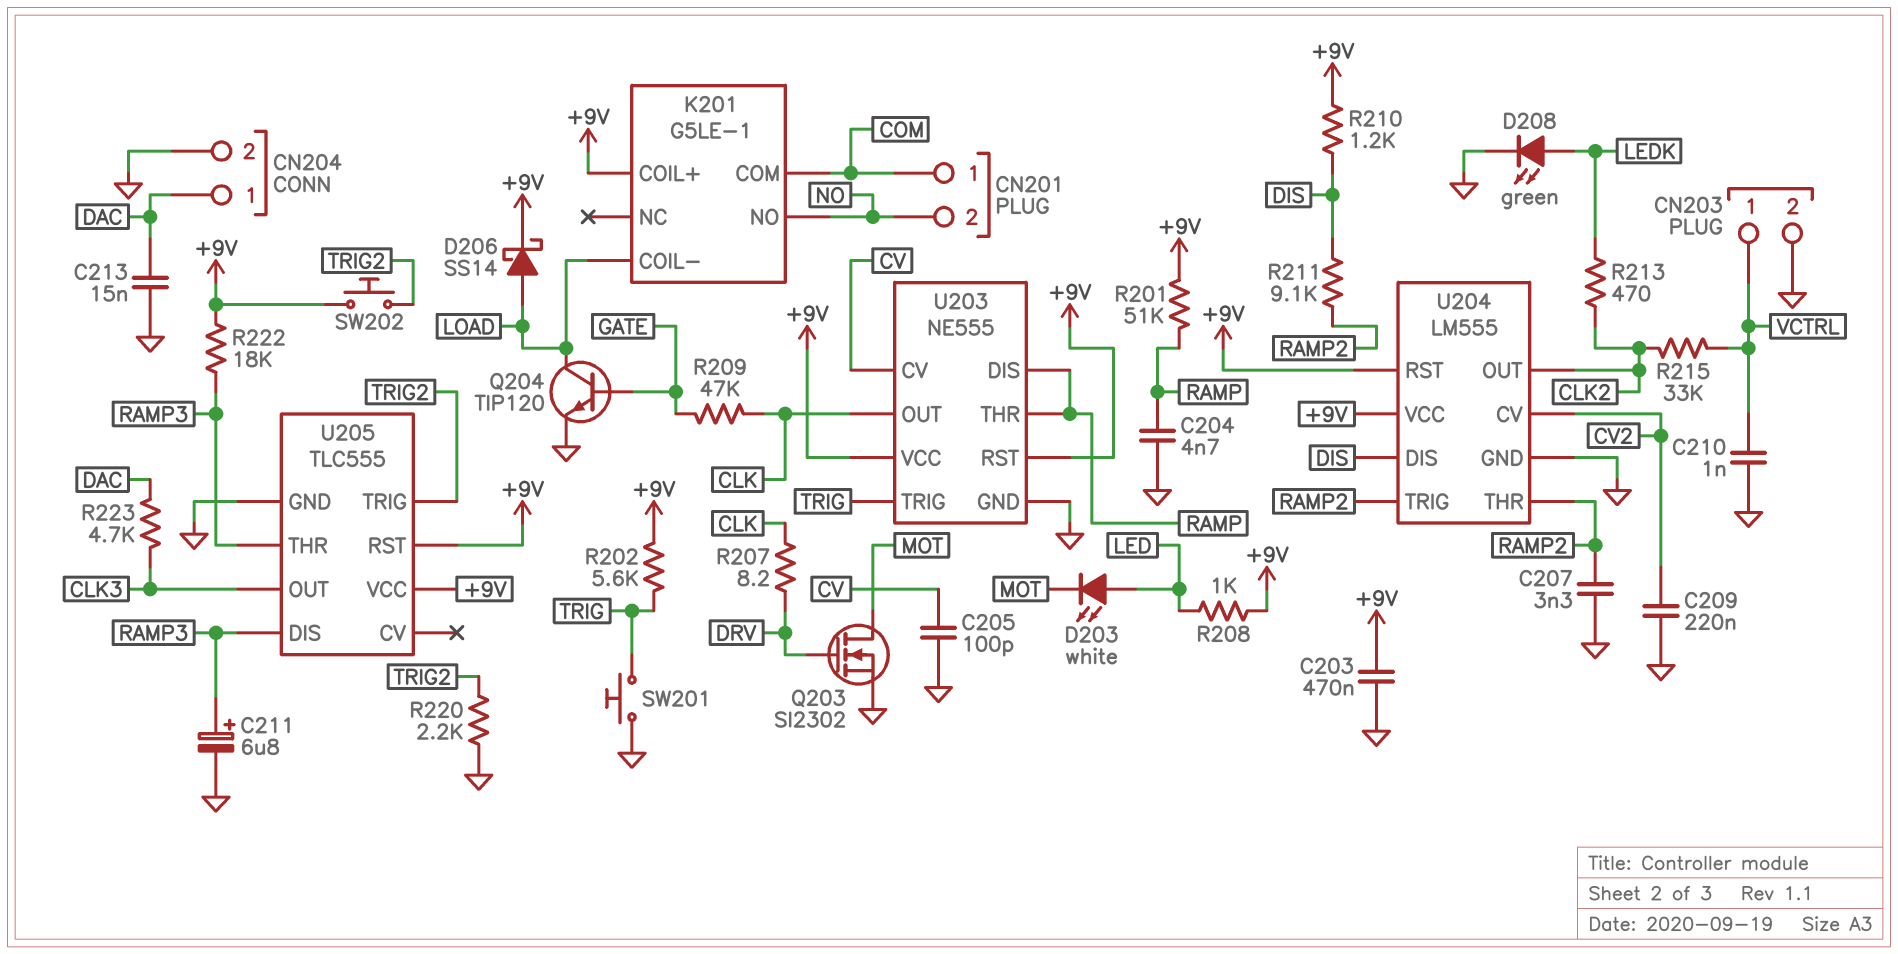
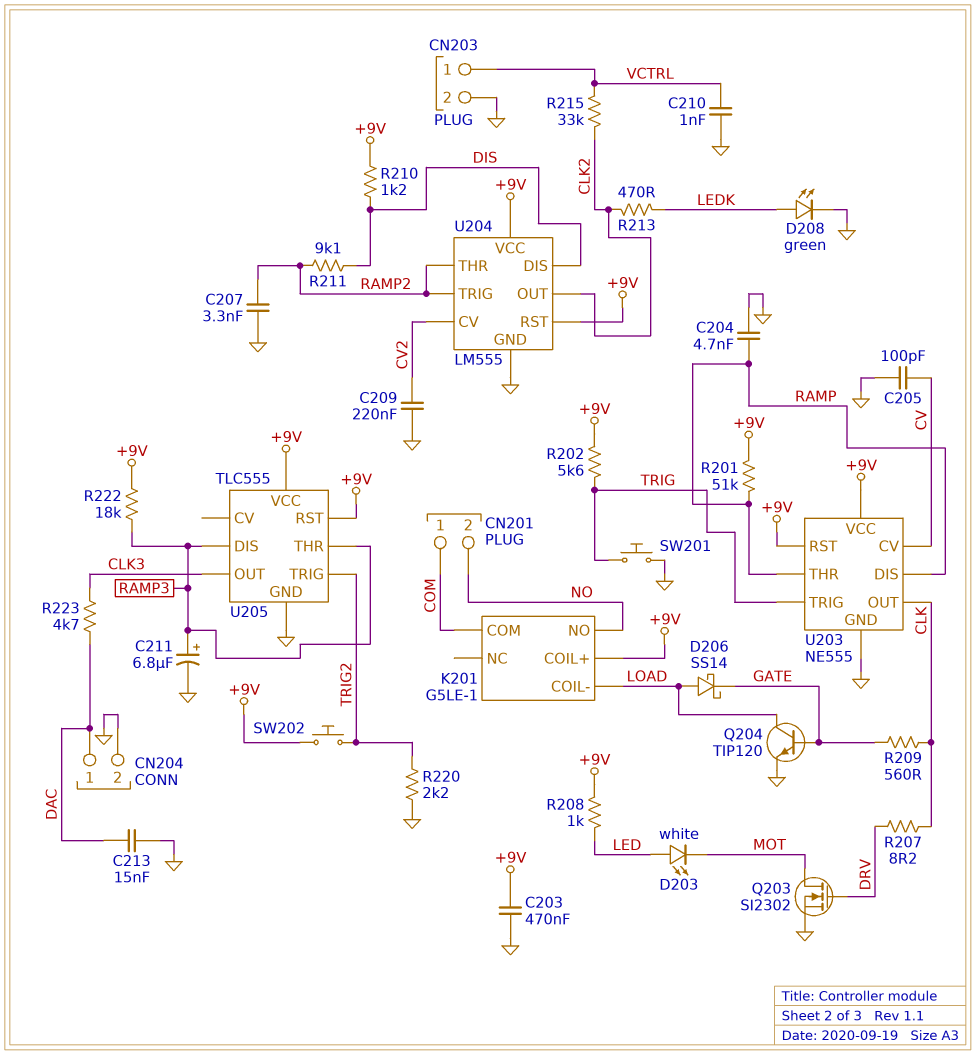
D206: schottky SS14 (A LOAD, K +9V) -> schottky SS14 (A LOAD, K GATE)
R209: 47k (CLK, GATE) -> 560 (CLK, GATE)

